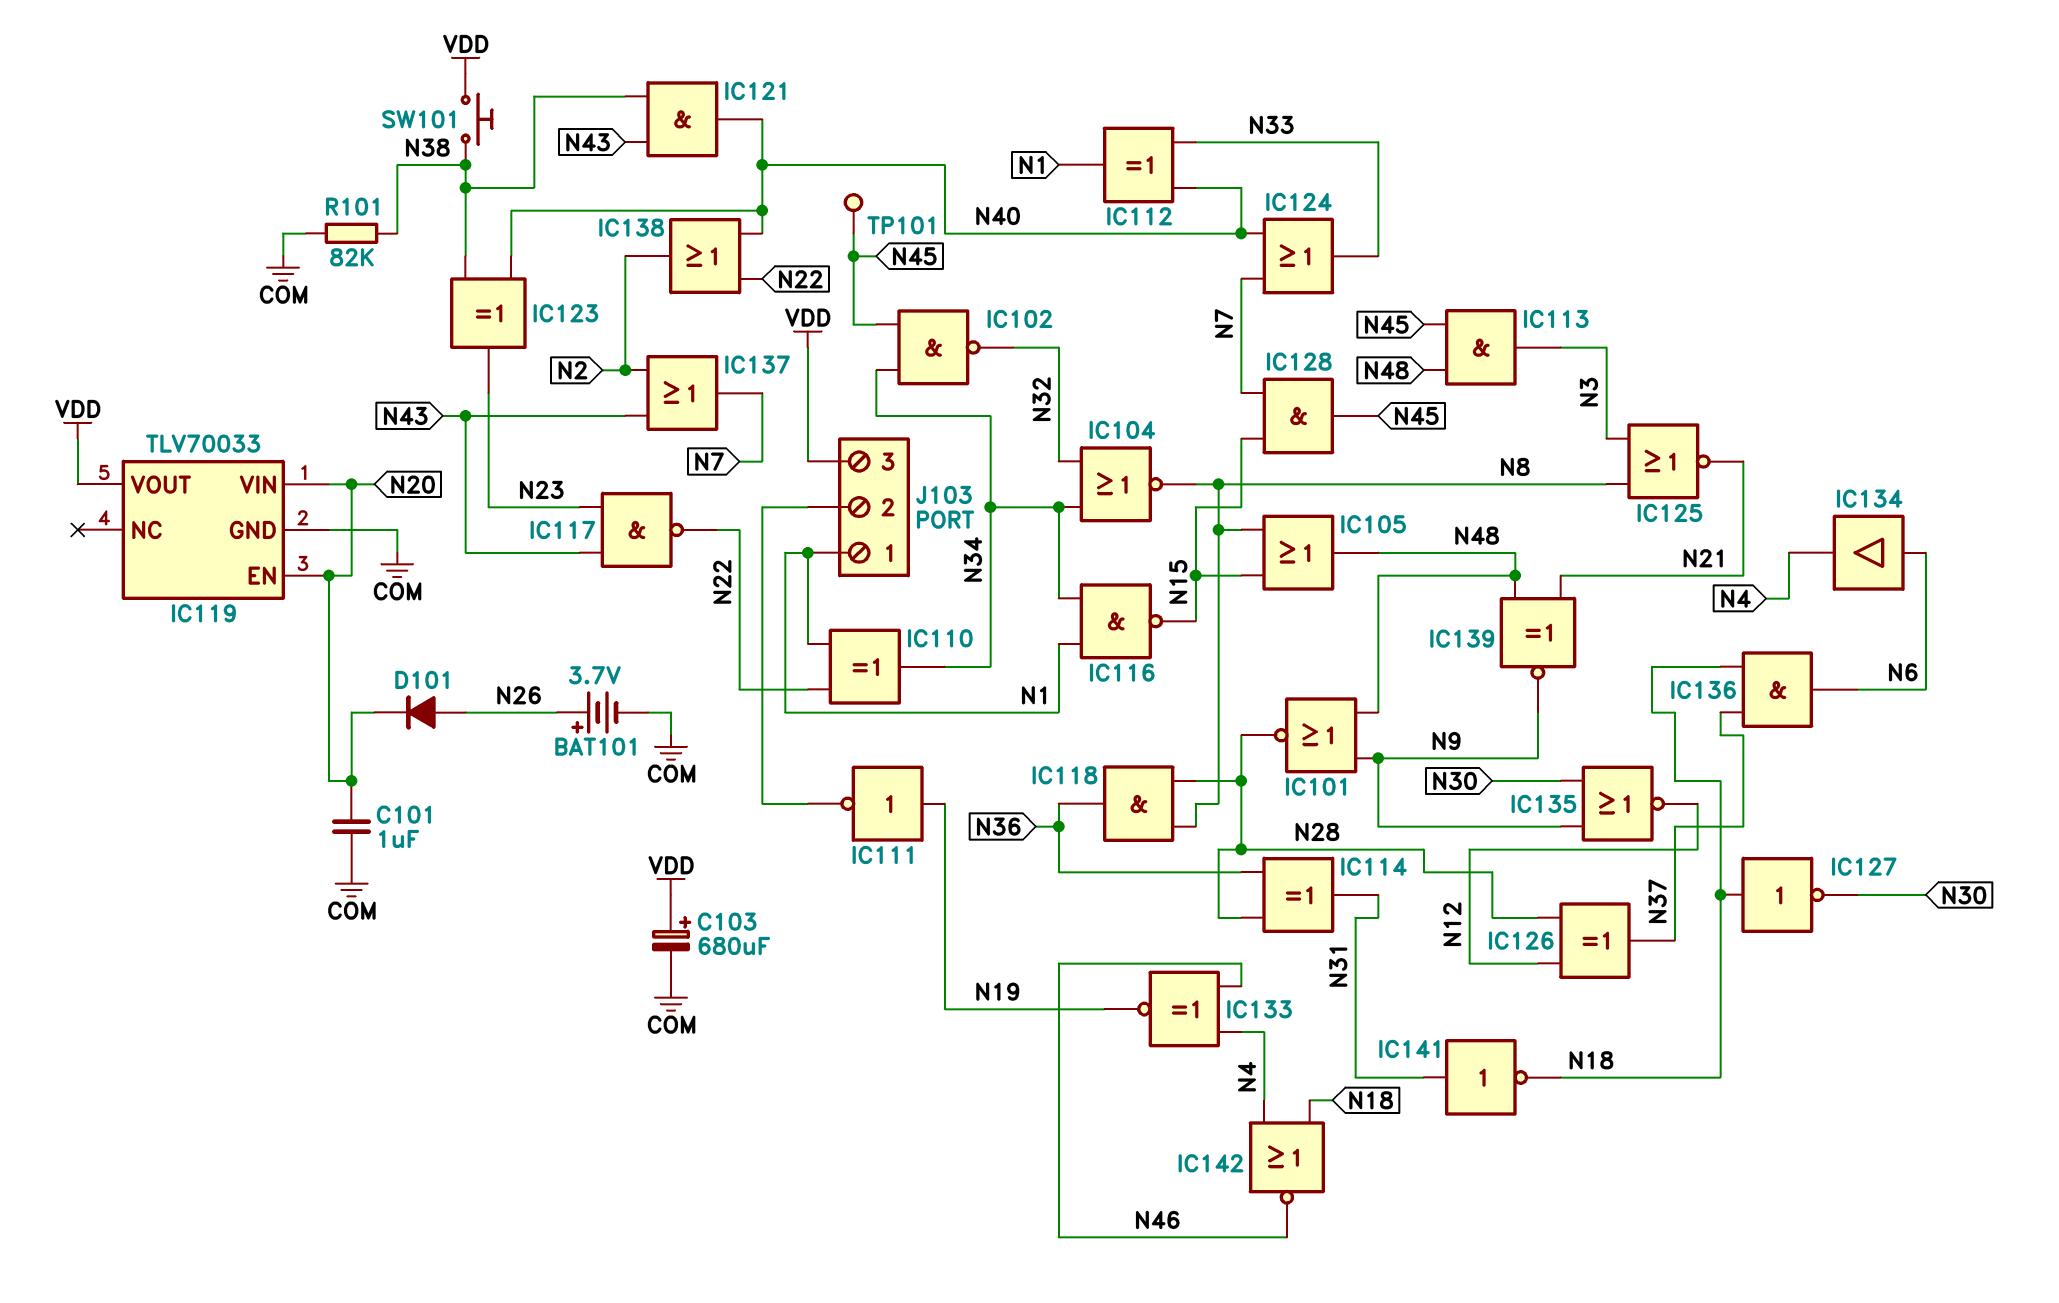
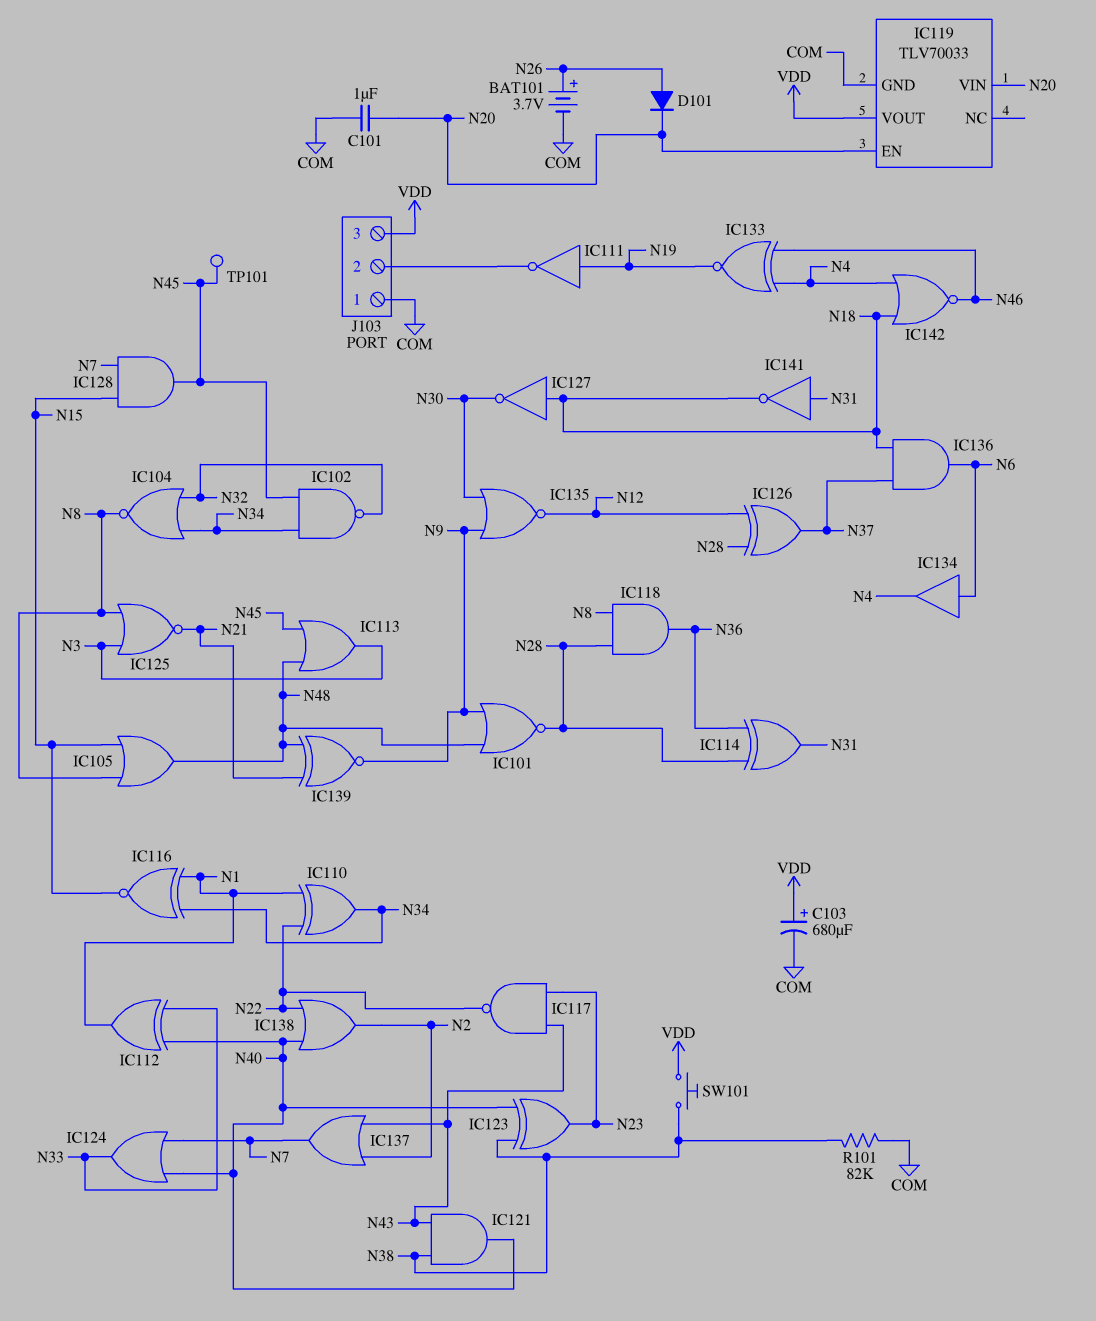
IC113: AND (in N45, in N48, out N3) -> OR (in N45, in N48, out N3)
IC116: NAND (in N1, in N34, out N15) -> XNOR (in N1, in N34, out N15)
J103 pin 1: N1 -> COM

